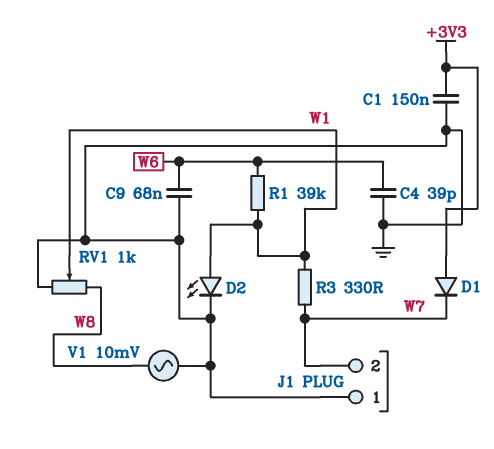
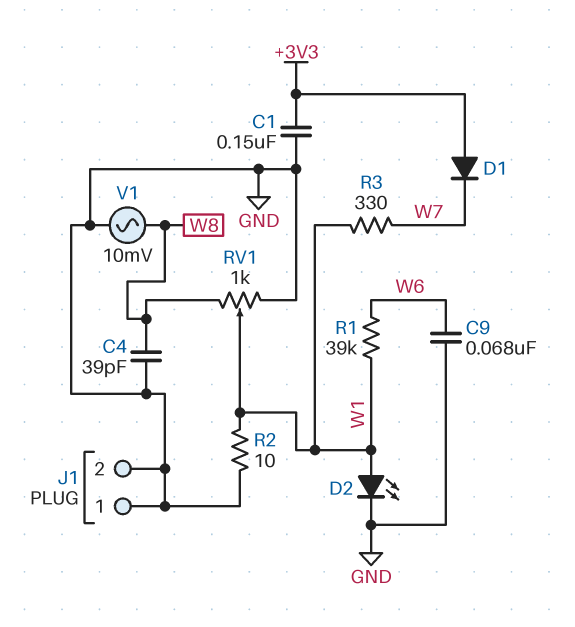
C4: 39pF (GND, W6) -> 39pF (GND, W8)
J1 pin 2: W7 -> GND
R2: none -> 10 (GND, W1)

